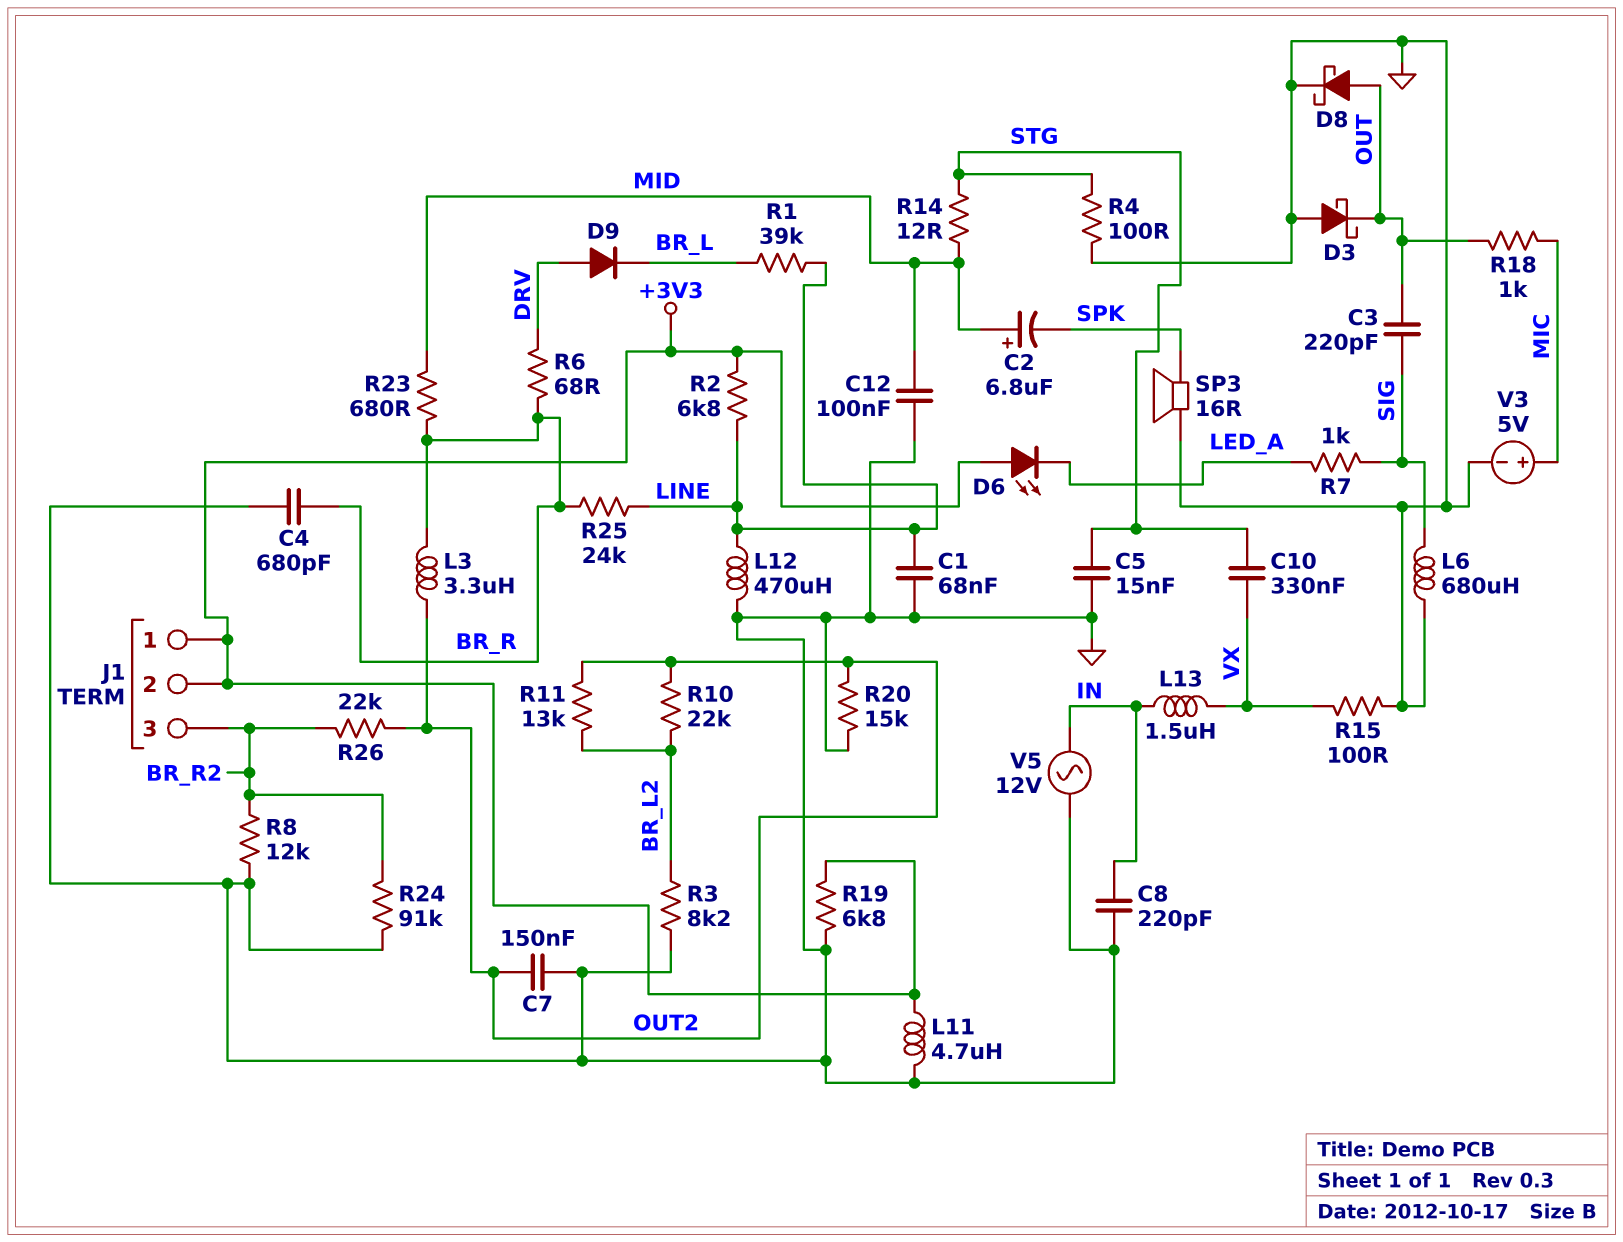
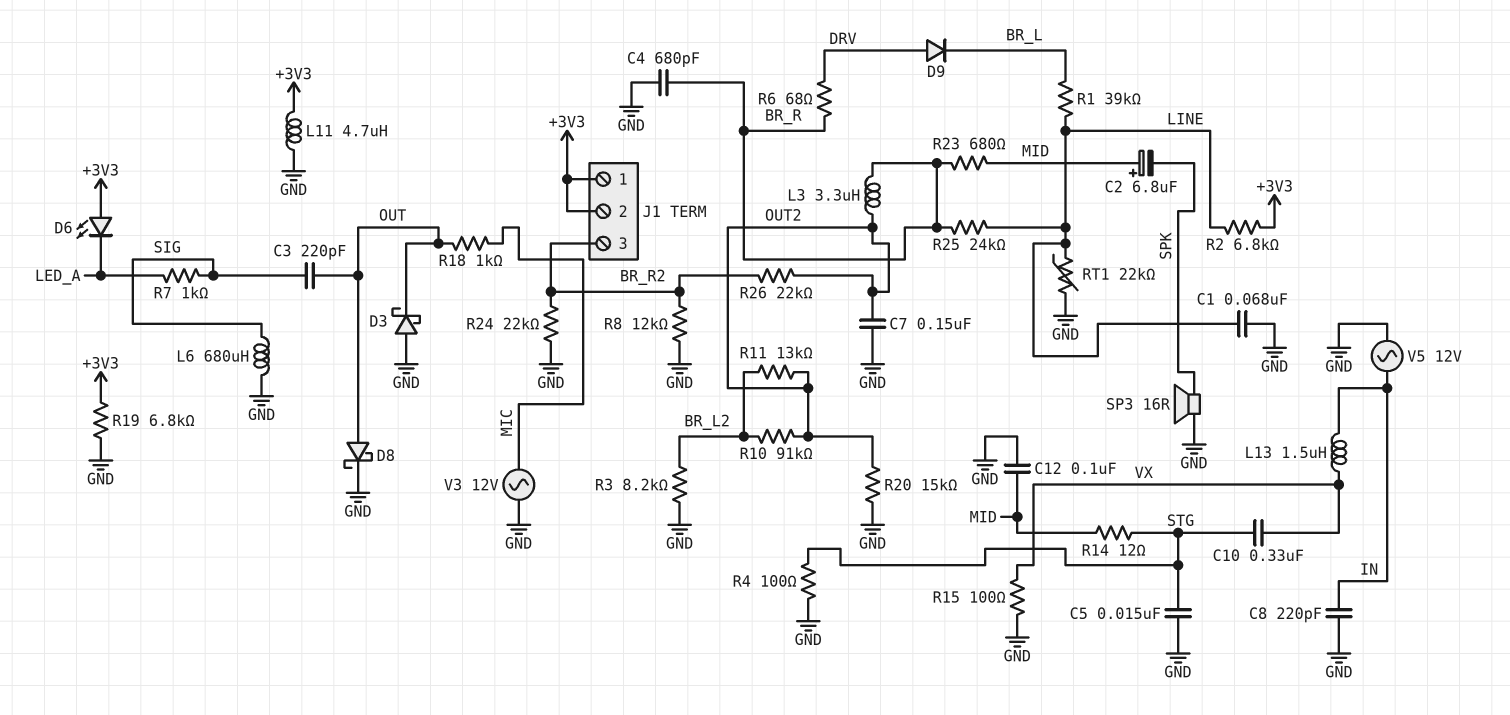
L12: 470uH (GND, LINE) -> none
R10: 22k (BR_L2, OUT2) -> 91k (BR_L2, OUT2)
R24: 91k (BR_R2, GND) -> 22k (BR_R2, GND)
RT1: none -> 22k (GND, LINE)
V3: 5V (plus MIC, minus GND) -> AC 12V (GND, MIC)

